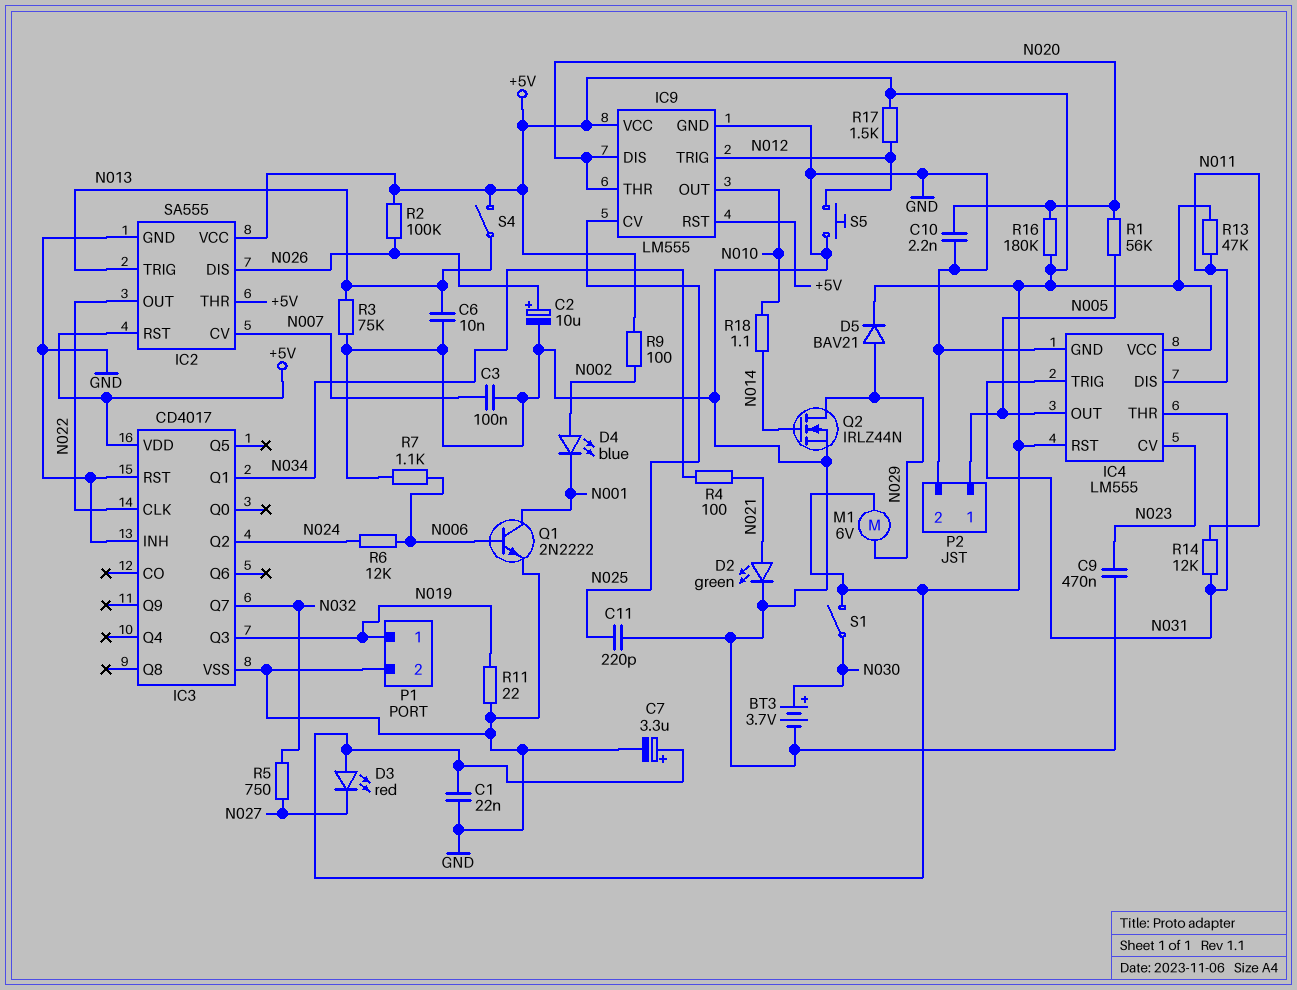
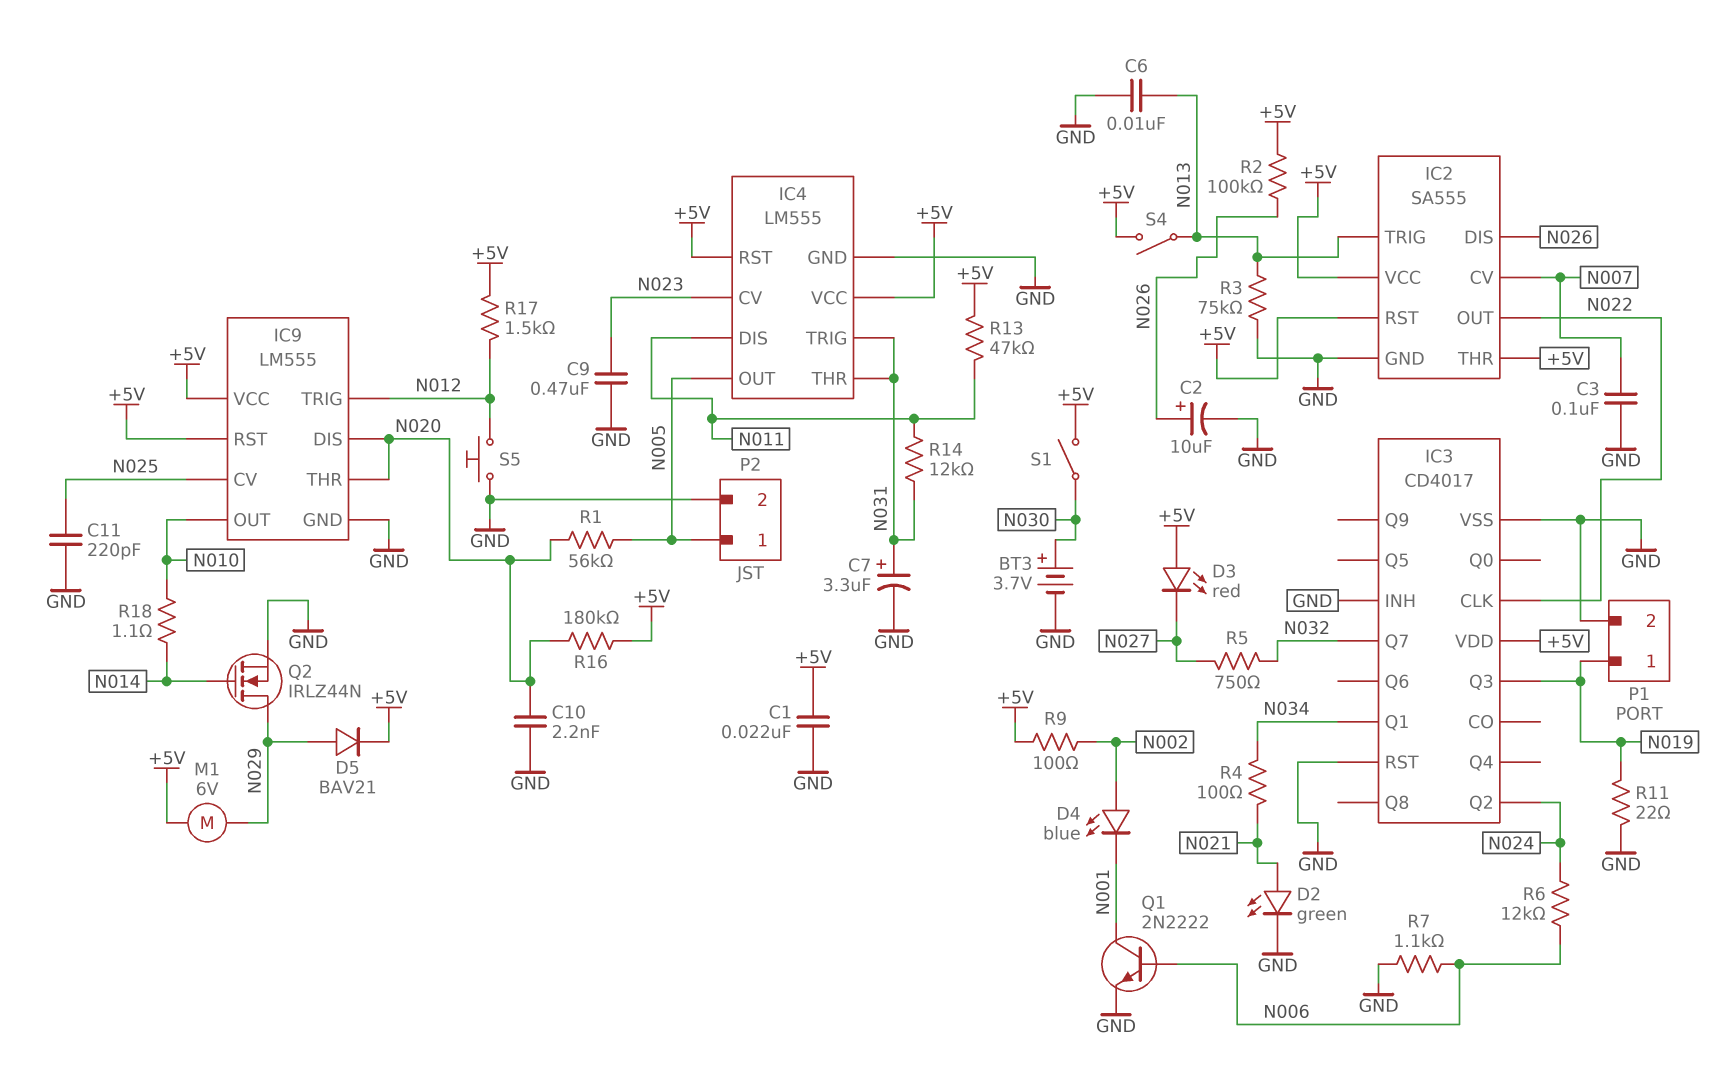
C7: 3.3uF (plus +5V, minus GND) -> 3.3uF (plus N031, minus GND)

